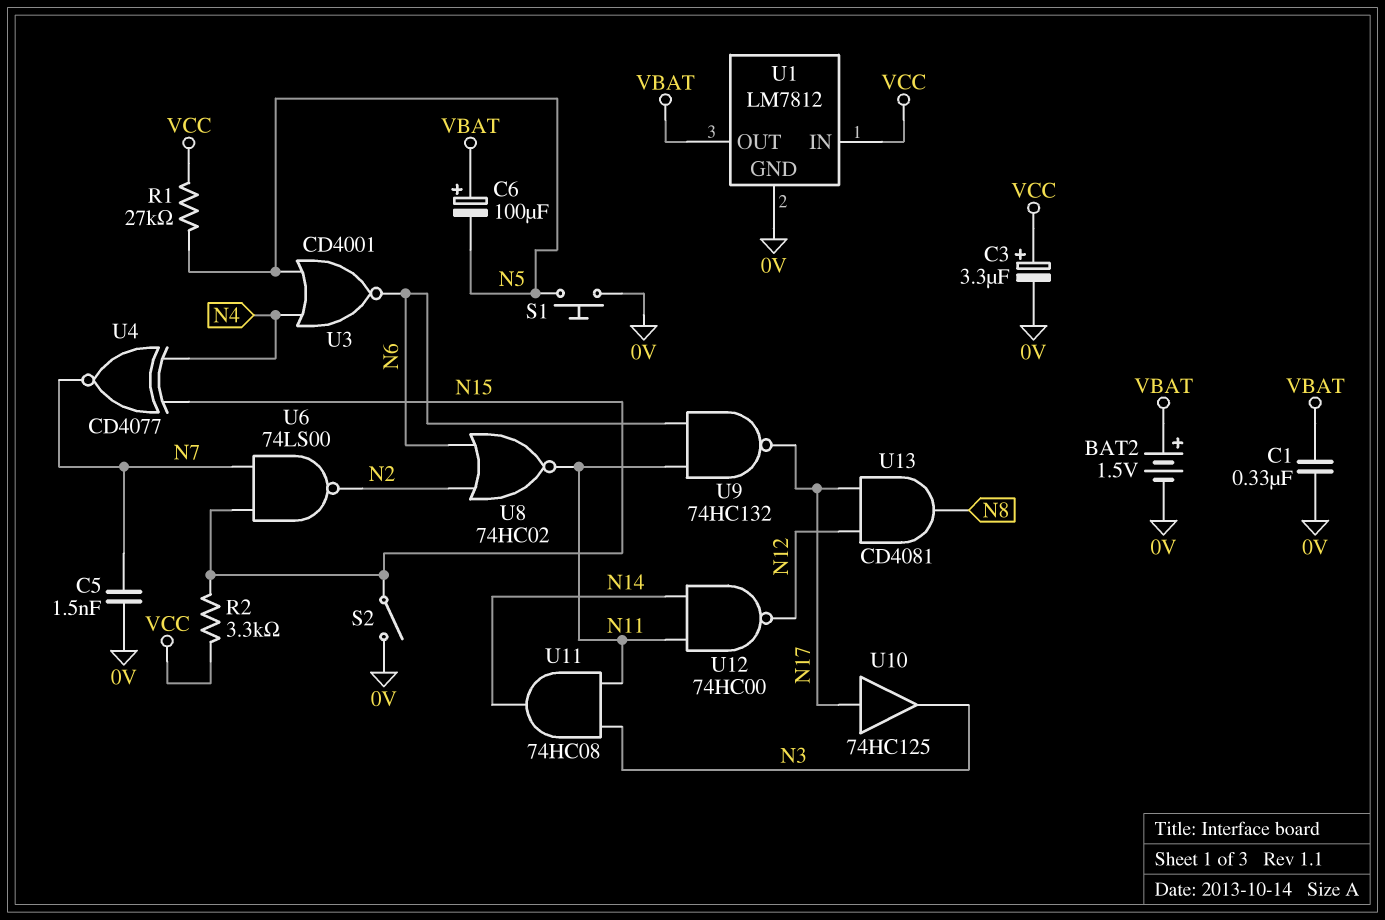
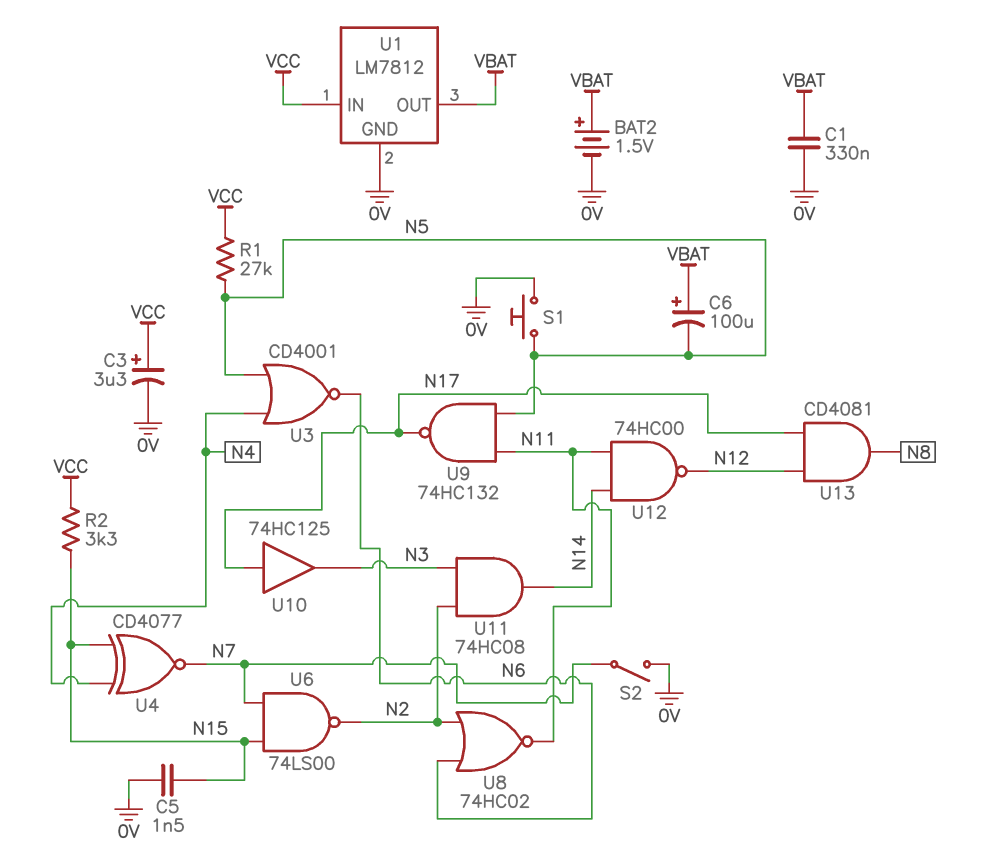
C5: 1.5nF (0V, N7) -> 1.5nF (0V, N15)
S2: switch (0V, N15) -> switch (0V, N7)
U9: NAND 74HC132 (in N6, in N11, out N17) -> NAND 74HC132 (in N5, in N11, out N17)
U11: AND 74HC08 (in N3, in N11, out N14) -> AND 74HC08 (in N2, in N3, out N14)

